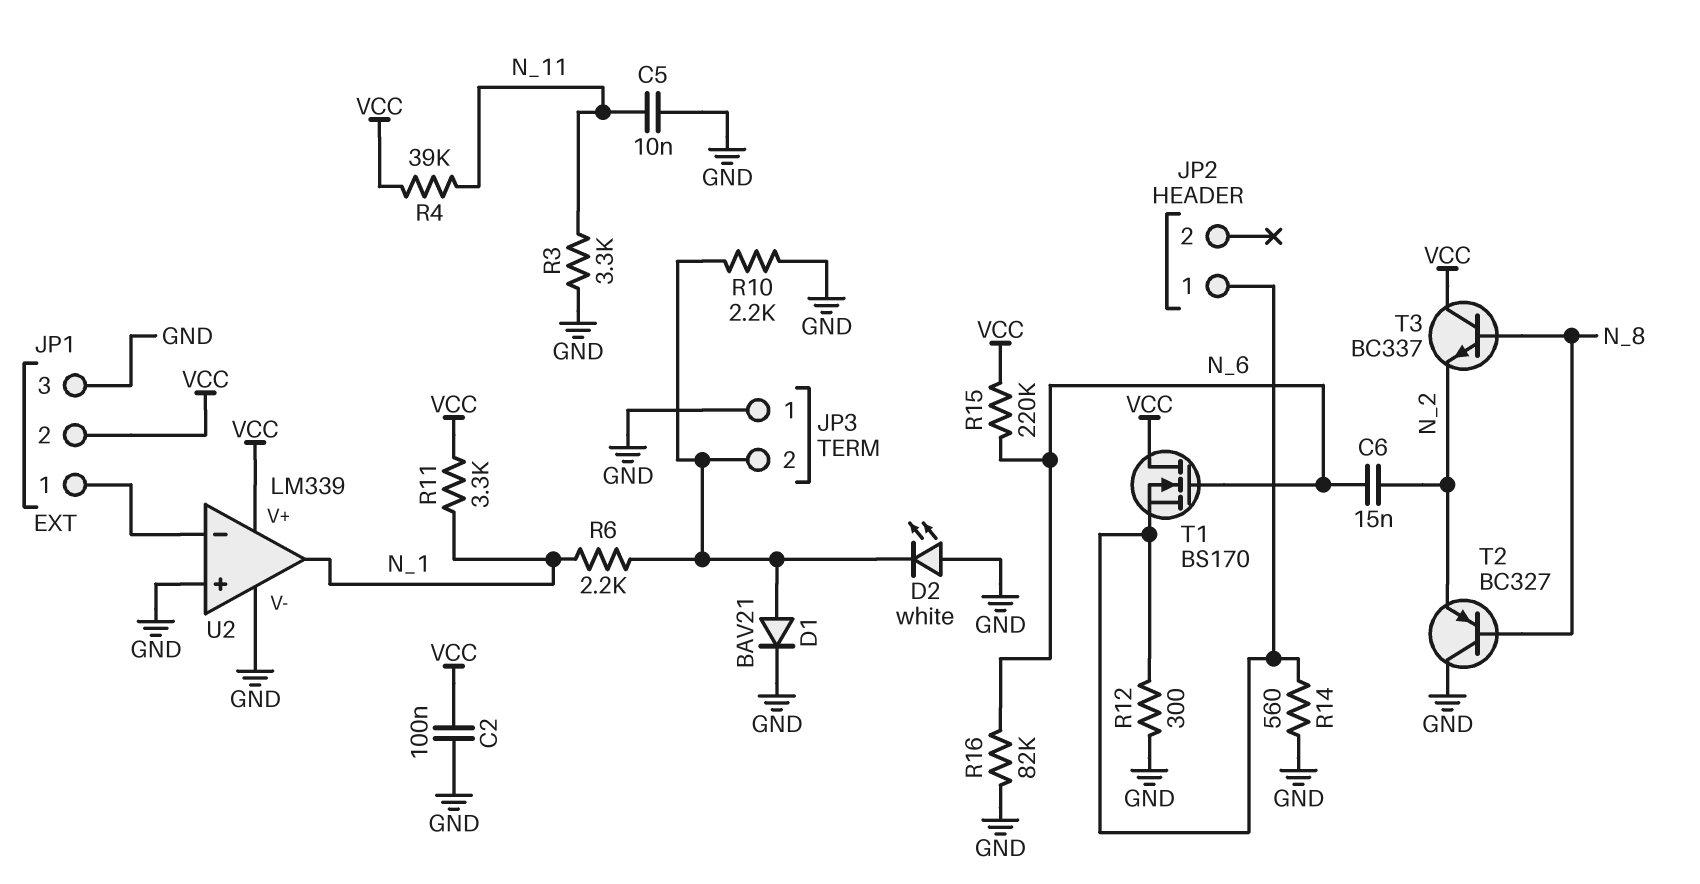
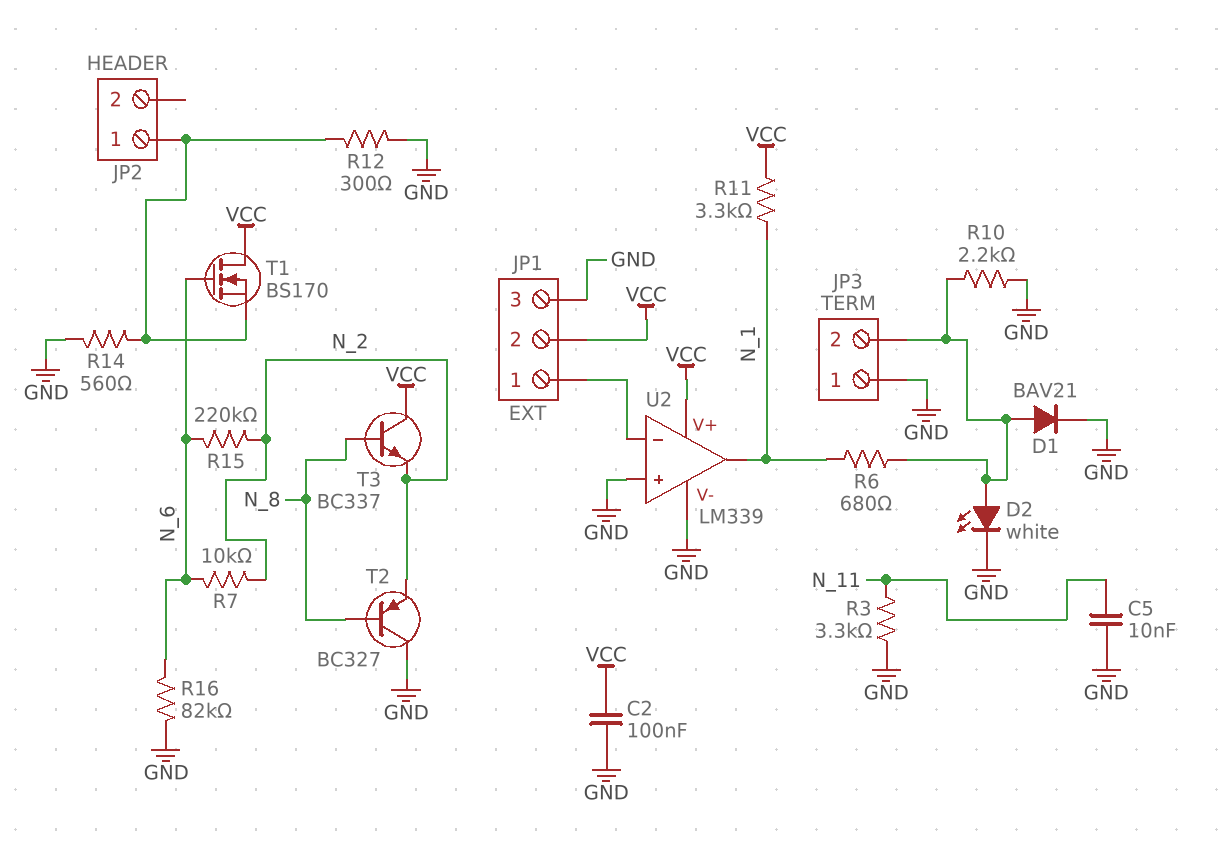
C6: 15nF (N_2, N_6) -> none
D2: LED white (A GND, K JP3/2) -> LED white (A JP3/2, K GND)
R4: 39k (N_11, VCC) -> none
R6: 2.2k (JP3/2, N_1) -> 680 (JP3/2, N_1)
R7: none -> 10k (N_2, N_6)
R15: 220k (N_6, VCC) -> 220k (N_2, N_6)

